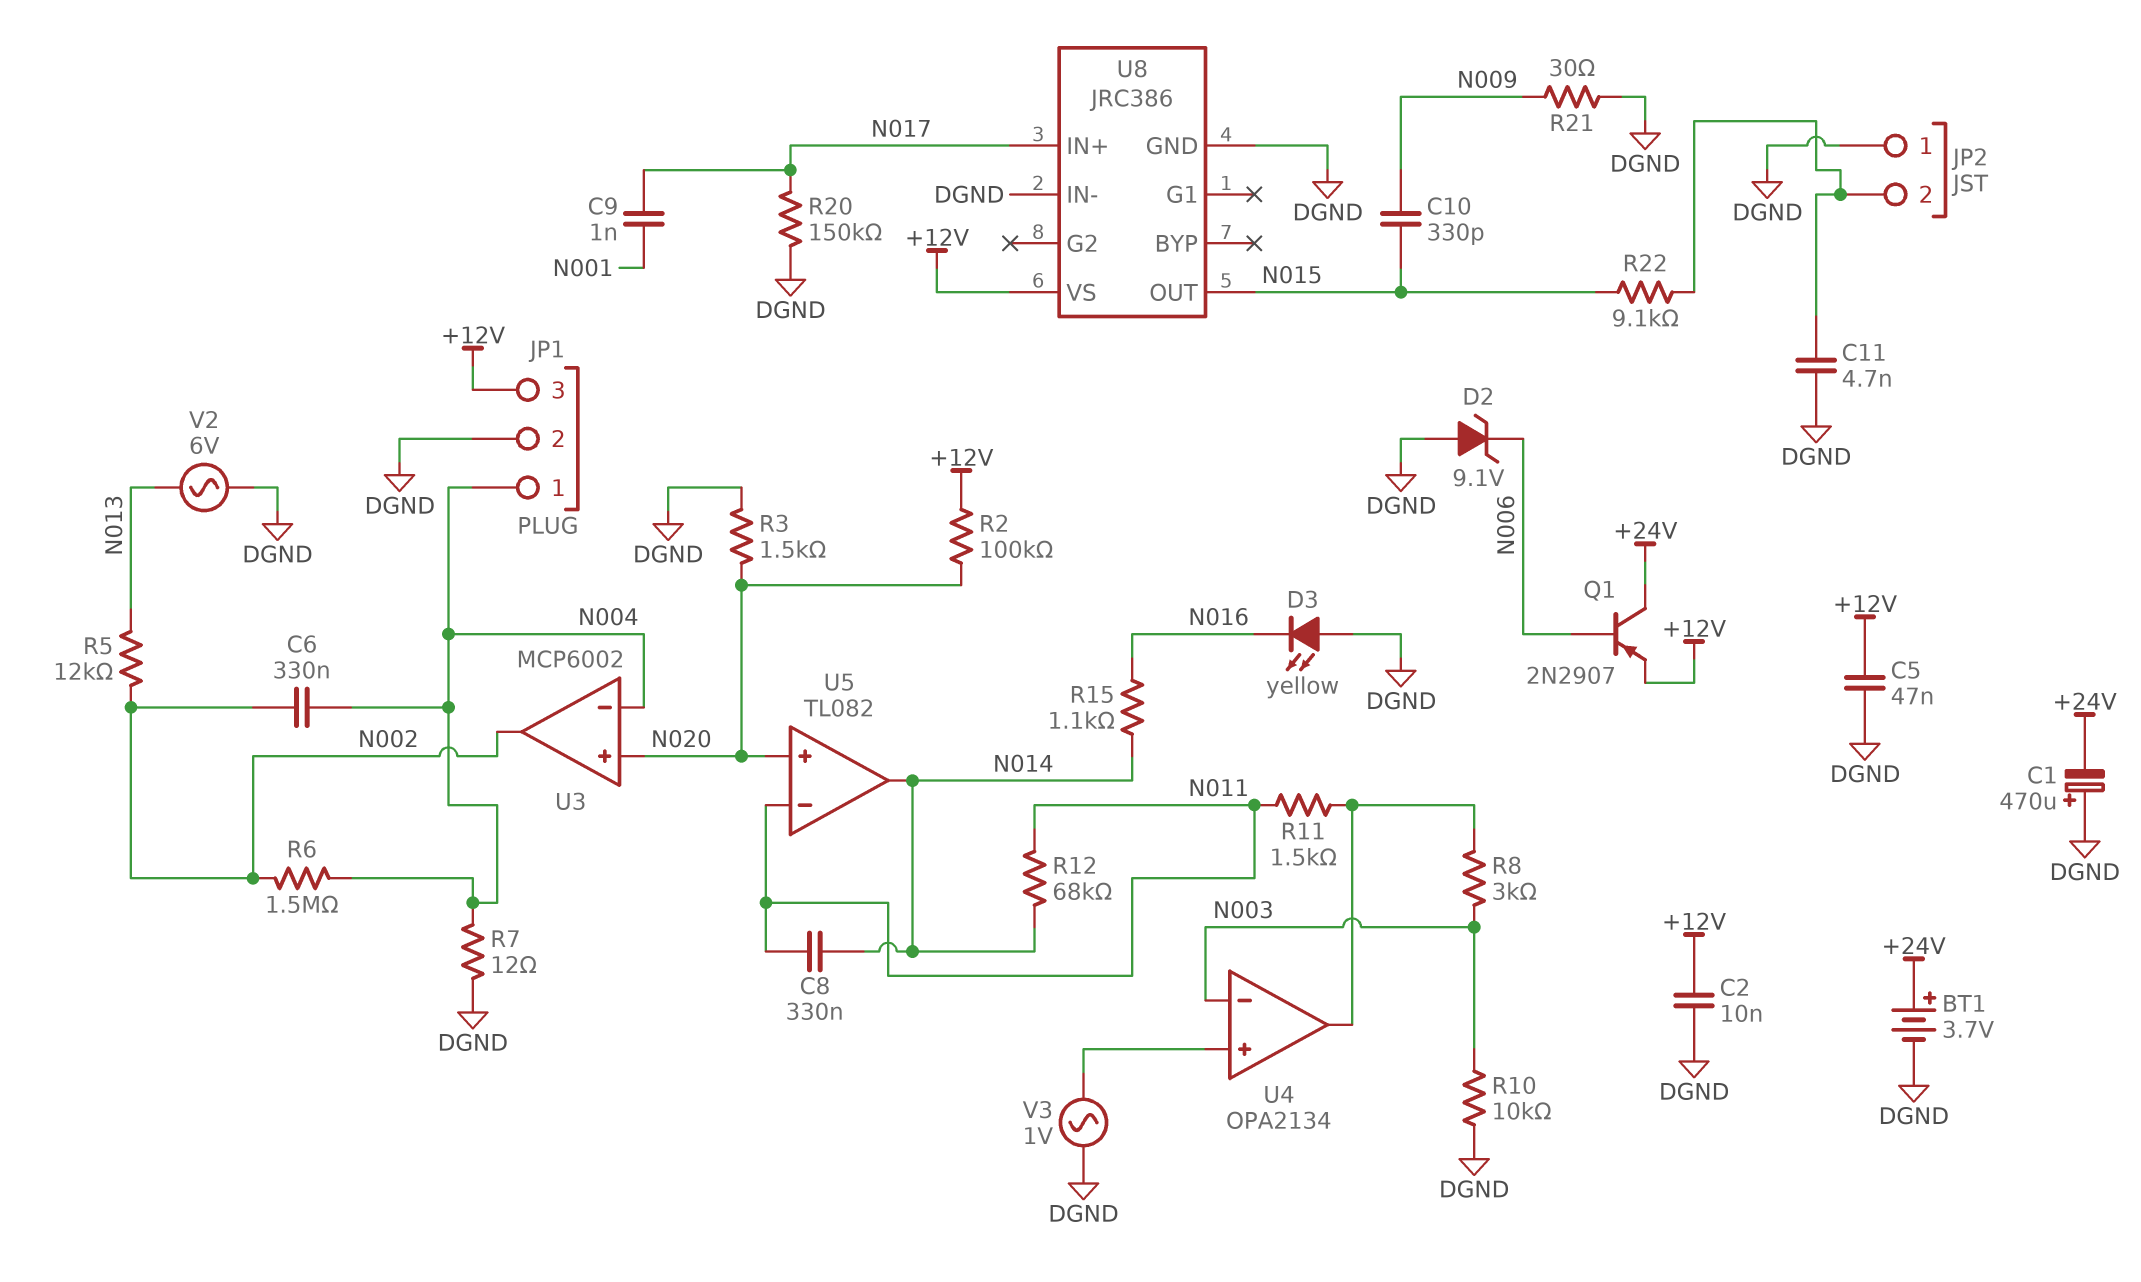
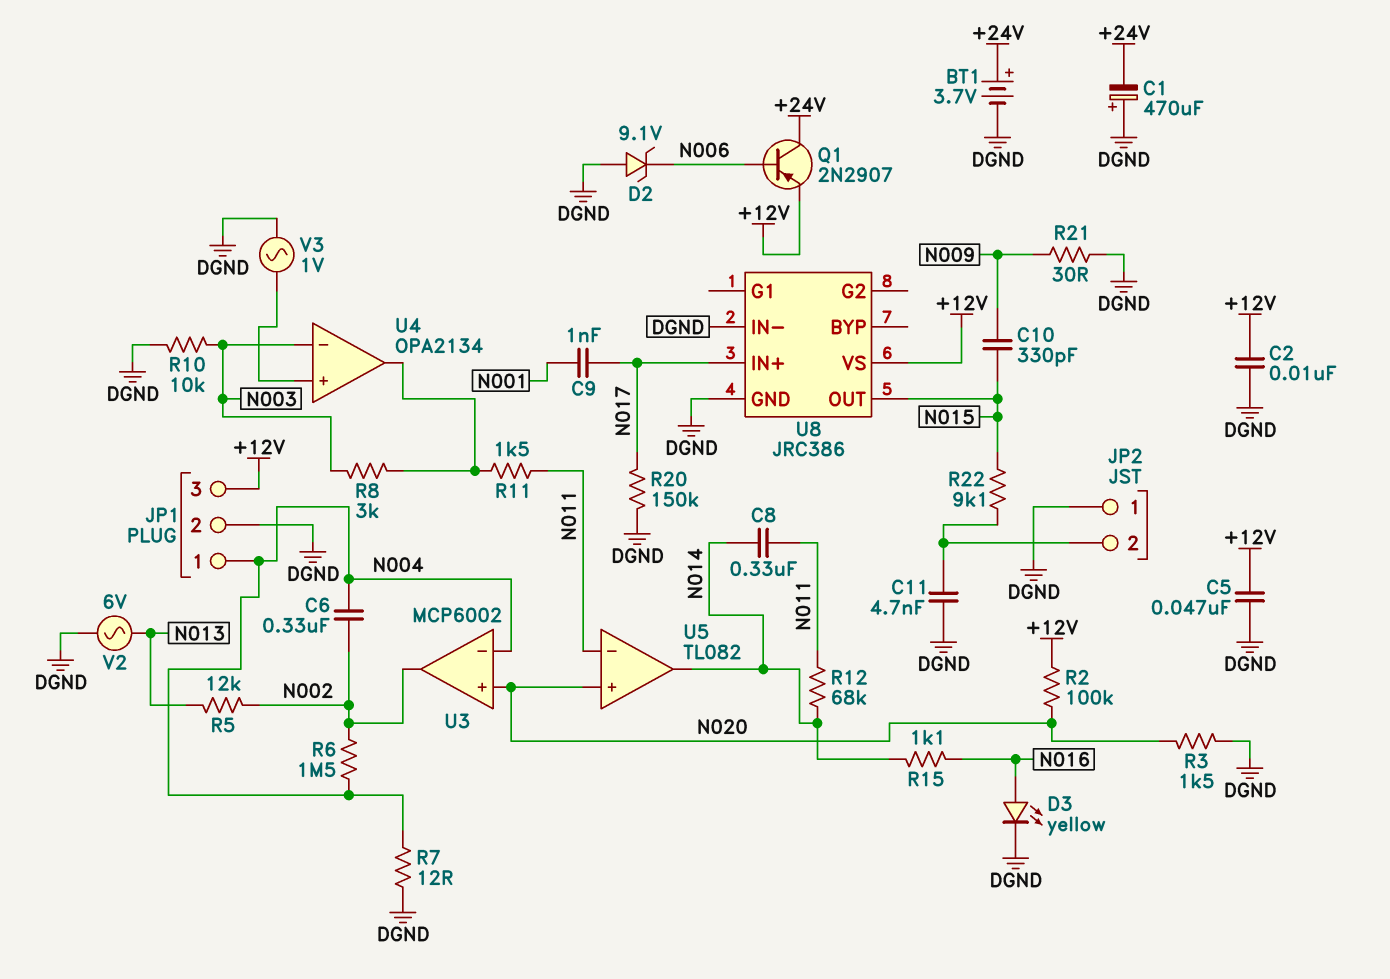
D3: LED yellow (A DGND, K N016) -> LED yellow (A N016, K DGND)

